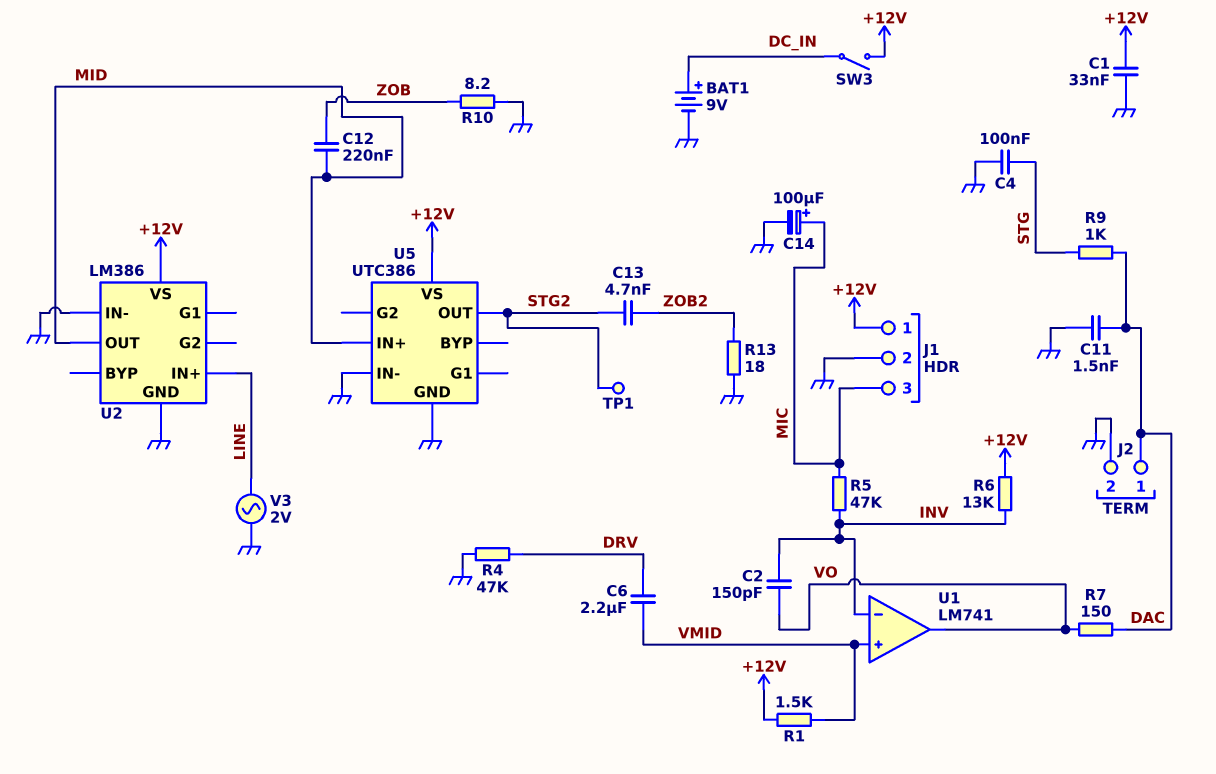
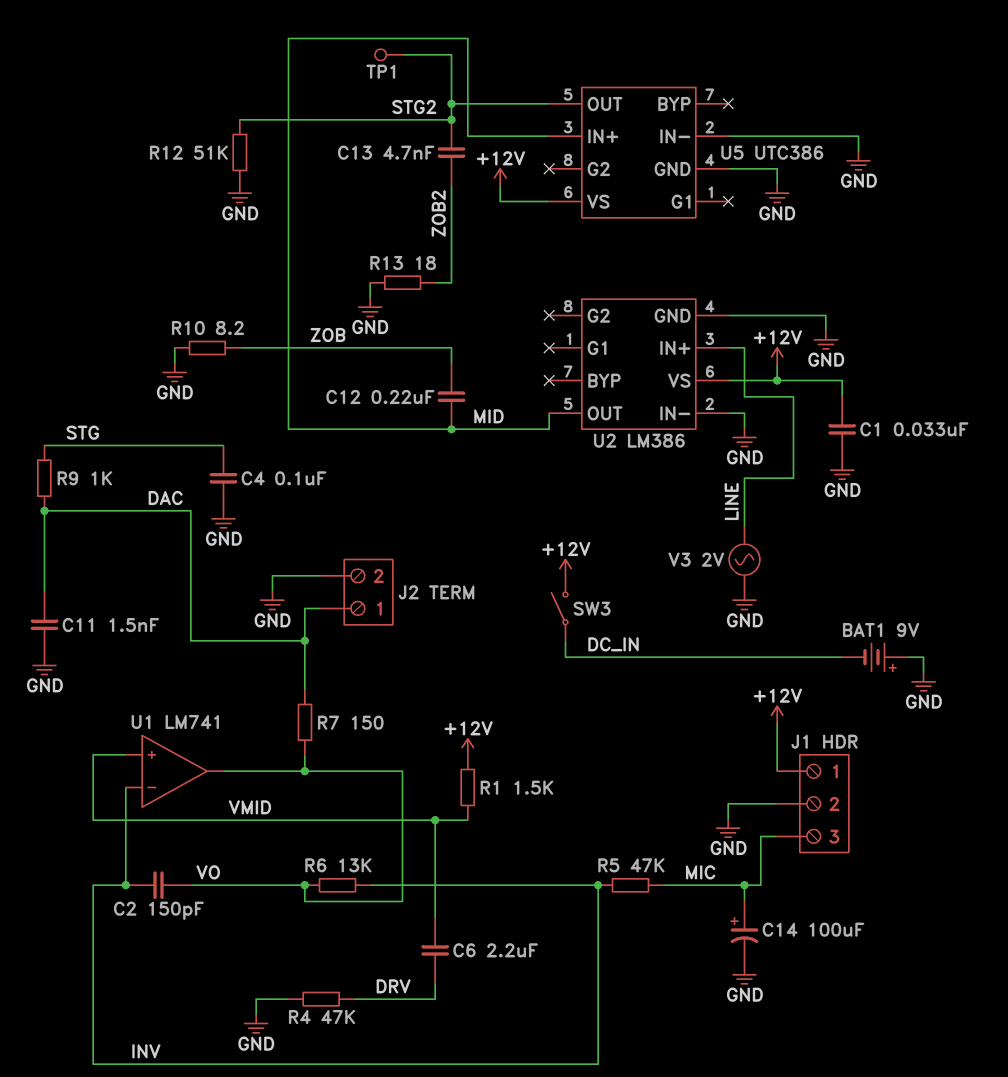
BAT1: 9V (plus DC_IN, minus GND) -> 9V (plus GND, minus DC_IN)
R6: 13k (+12V, INV) -> 13k (INV, VO)
R12: none -> 51k (GND, STG2)

